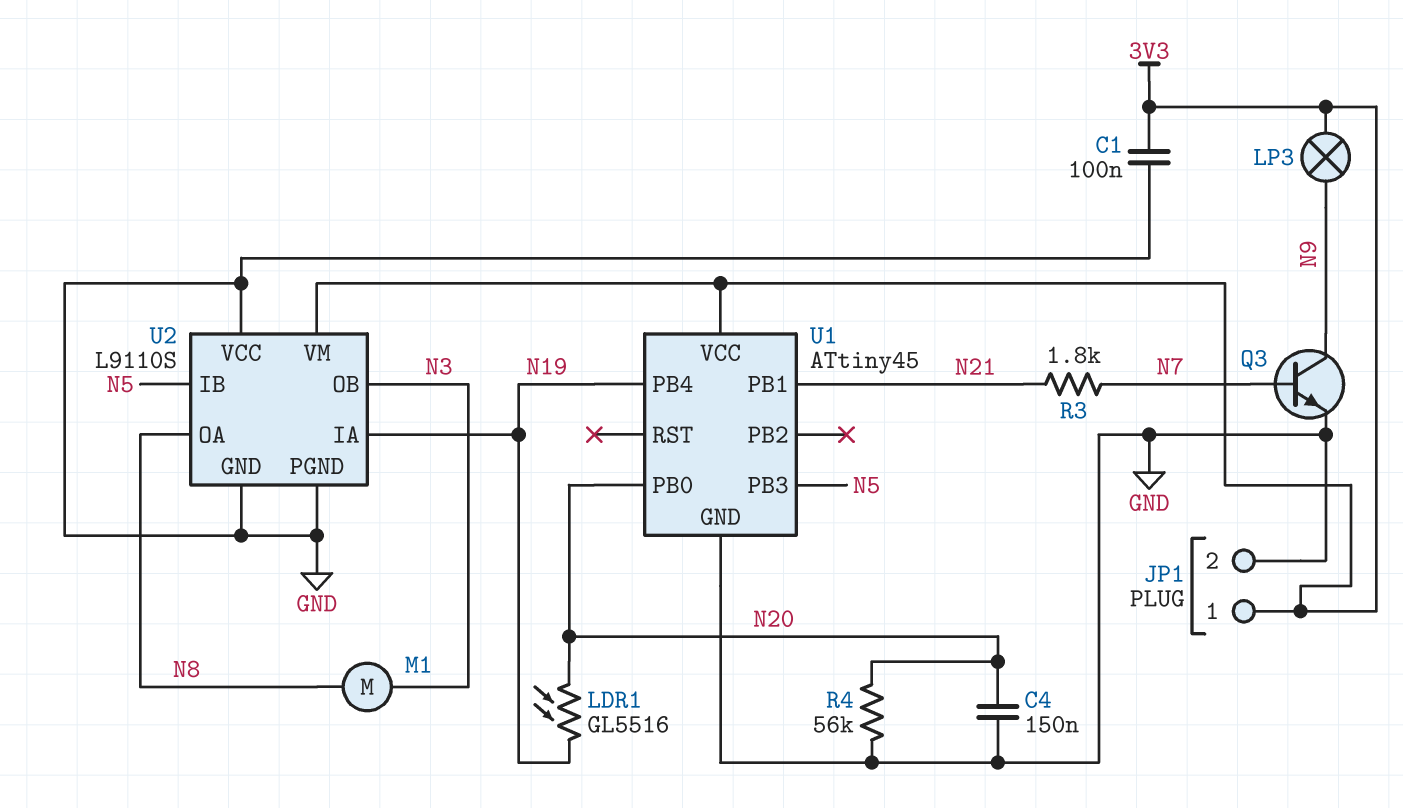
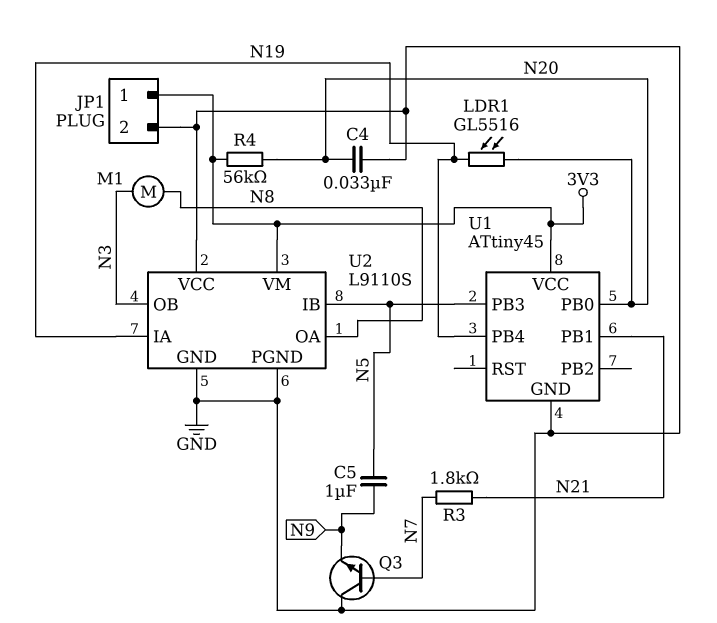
C1: 100nF (3V3, GND) -> none
C4: 150nF (GND, N20) -> 33nF (GND, N20)
C5: none -> 1uF (N5, N9)
LP3: lamp (3V3, N9) -> none
Q3: NPN (B N7, C N9, E GND) -> NPN (B N7, C GND, E N9)
R4: 56k (GND, N20) -> 56k (3V3, N20)

